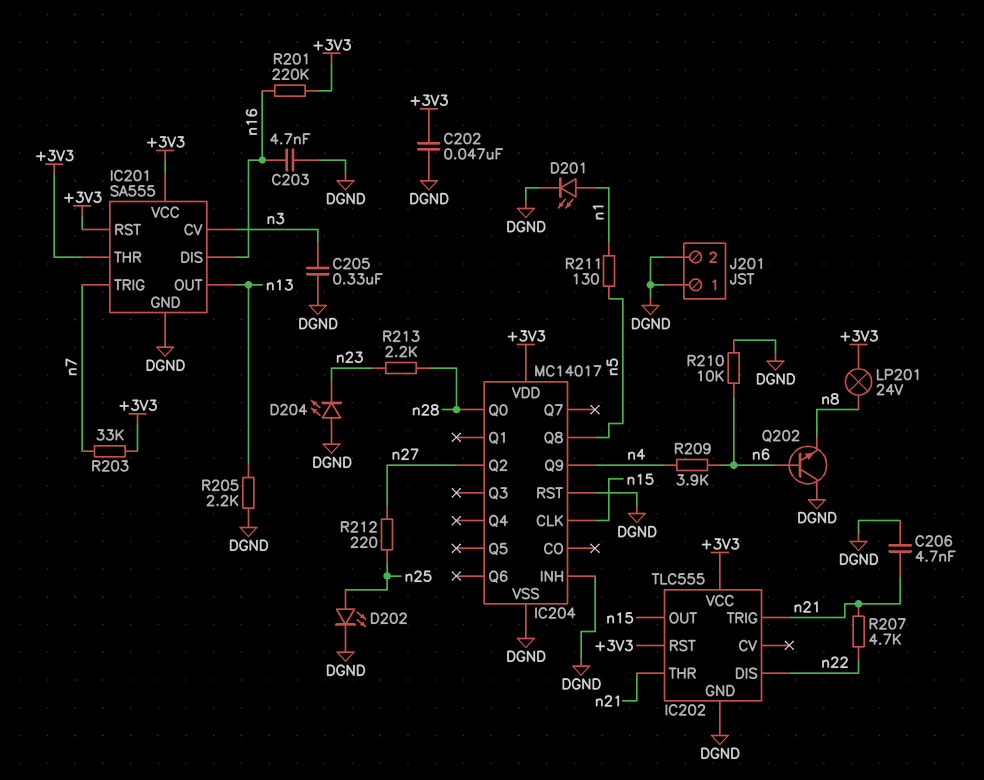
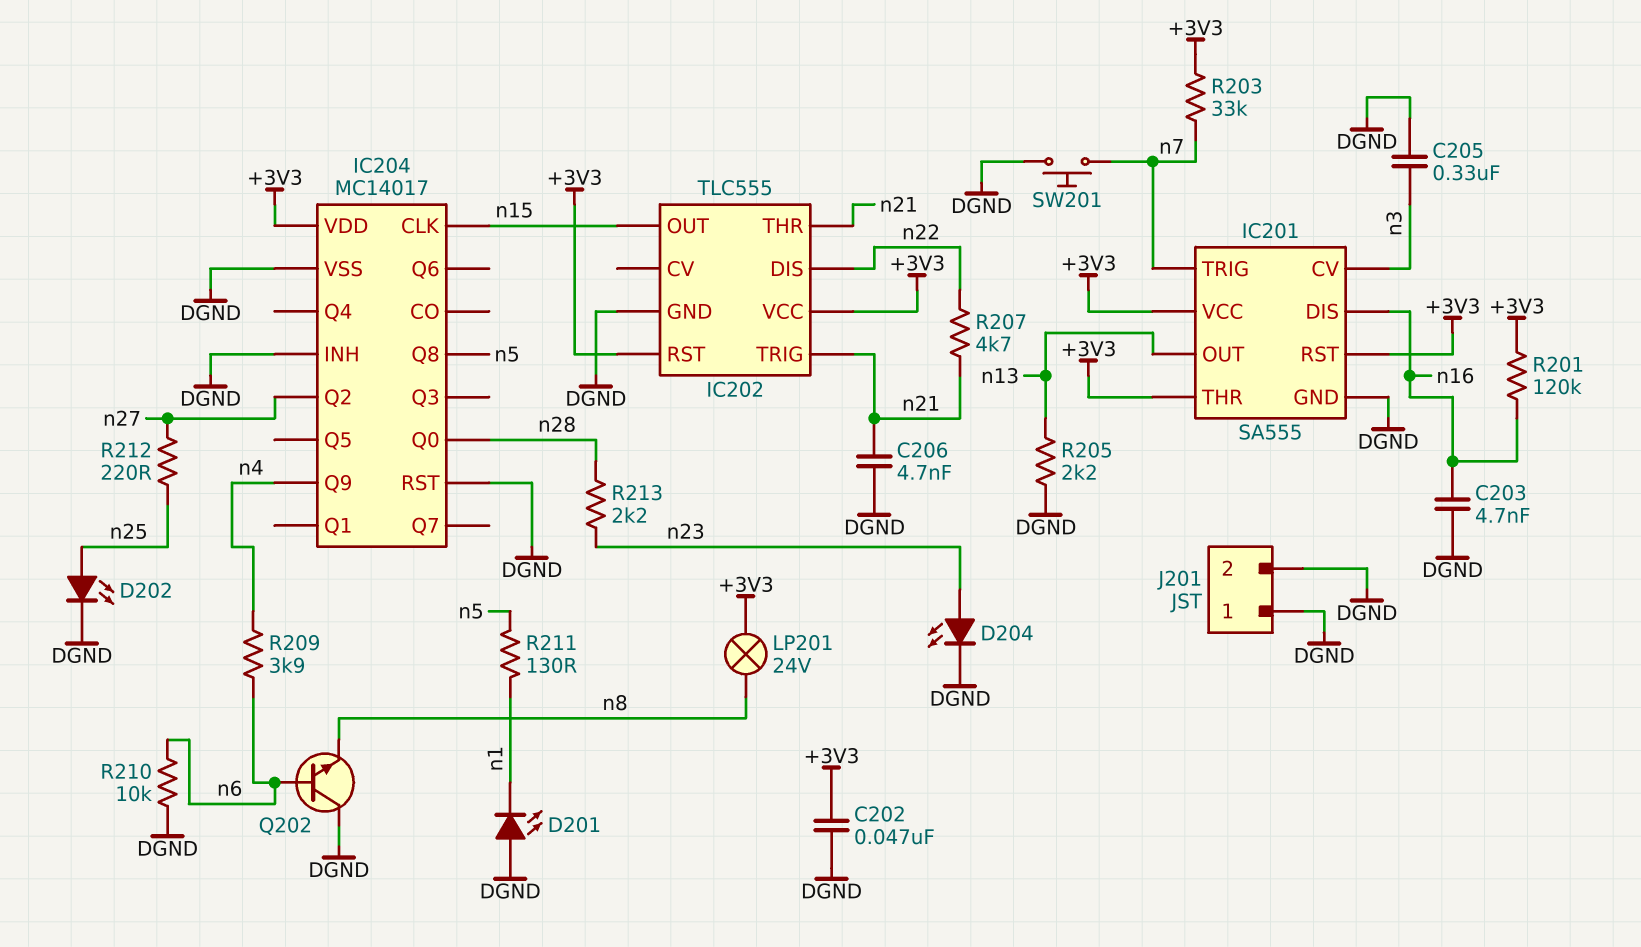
D201: LED (A n1, K DGND) -> LED (A DGND, K n1)
D204: LED (A DGND, K n23) -> LED (A n23, K DGND)
R201: 220k (+3V3, n16) -> 120k (+3V3, n16)
SW201: none -> button (DGND, n7)

